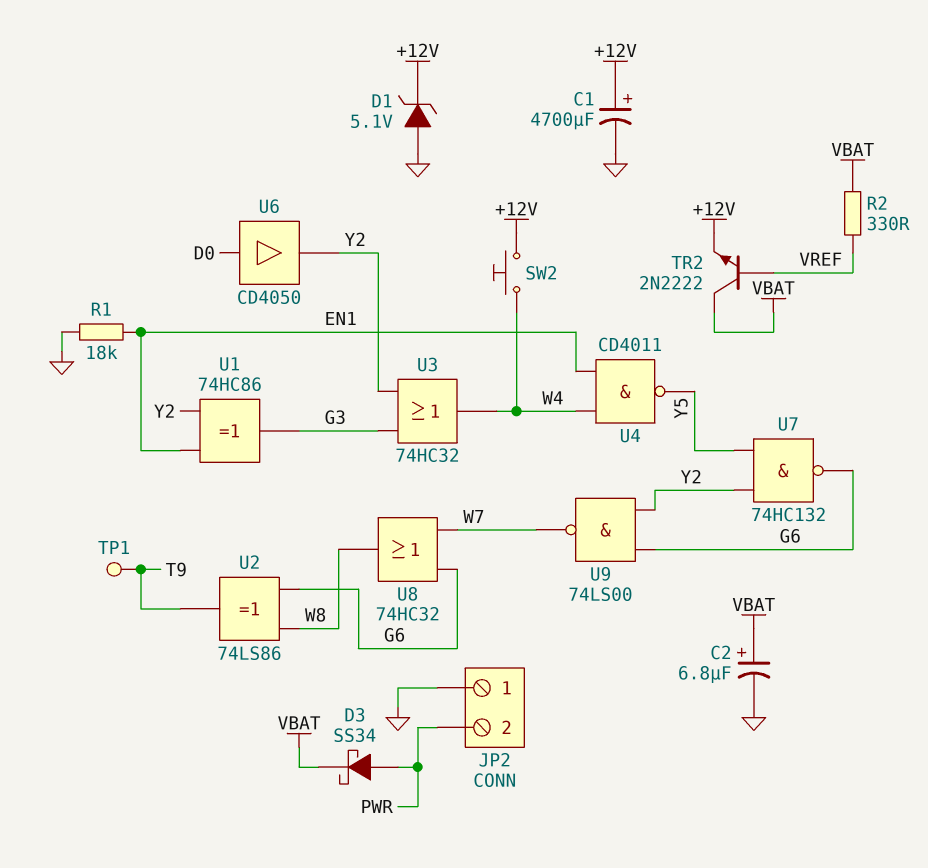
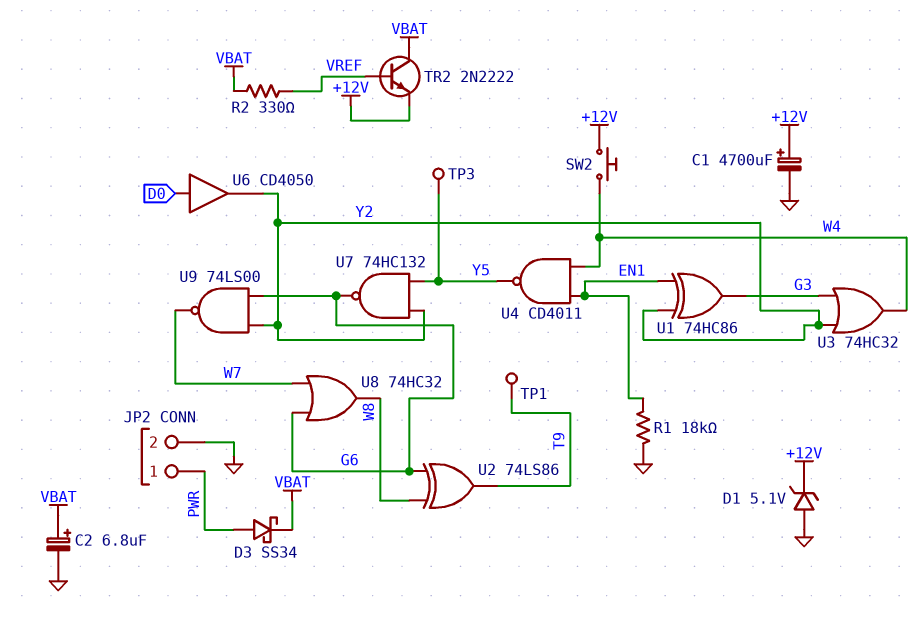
JP2 pin 1: GND -> PWR
JP2 pin 2: PWR -> GND
TP3: none -> test point (Y5)

